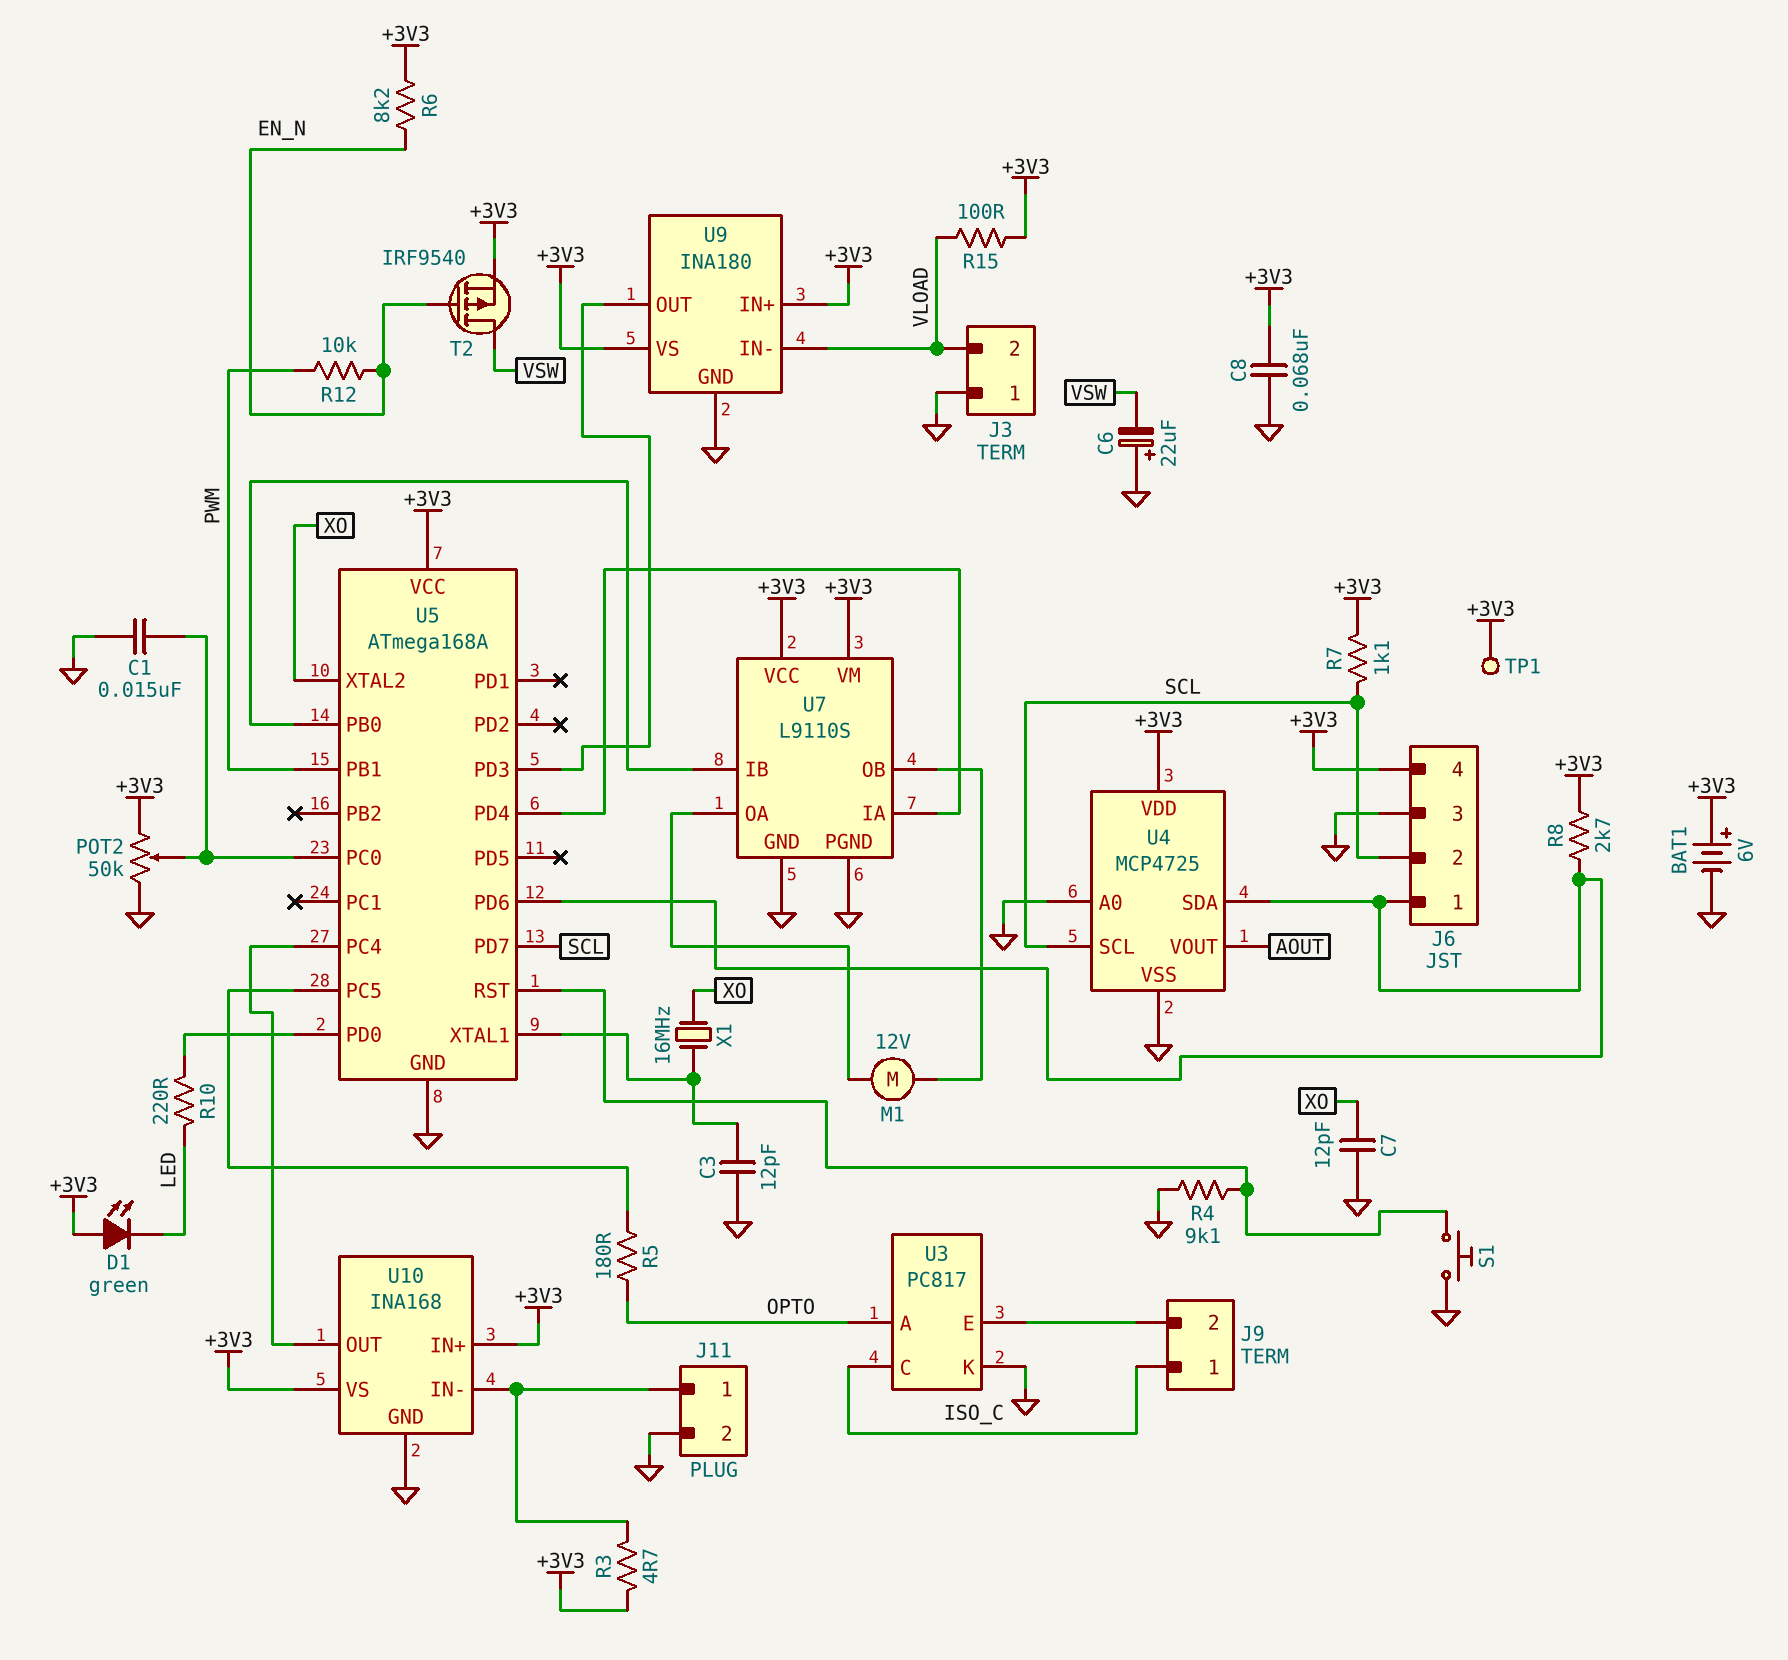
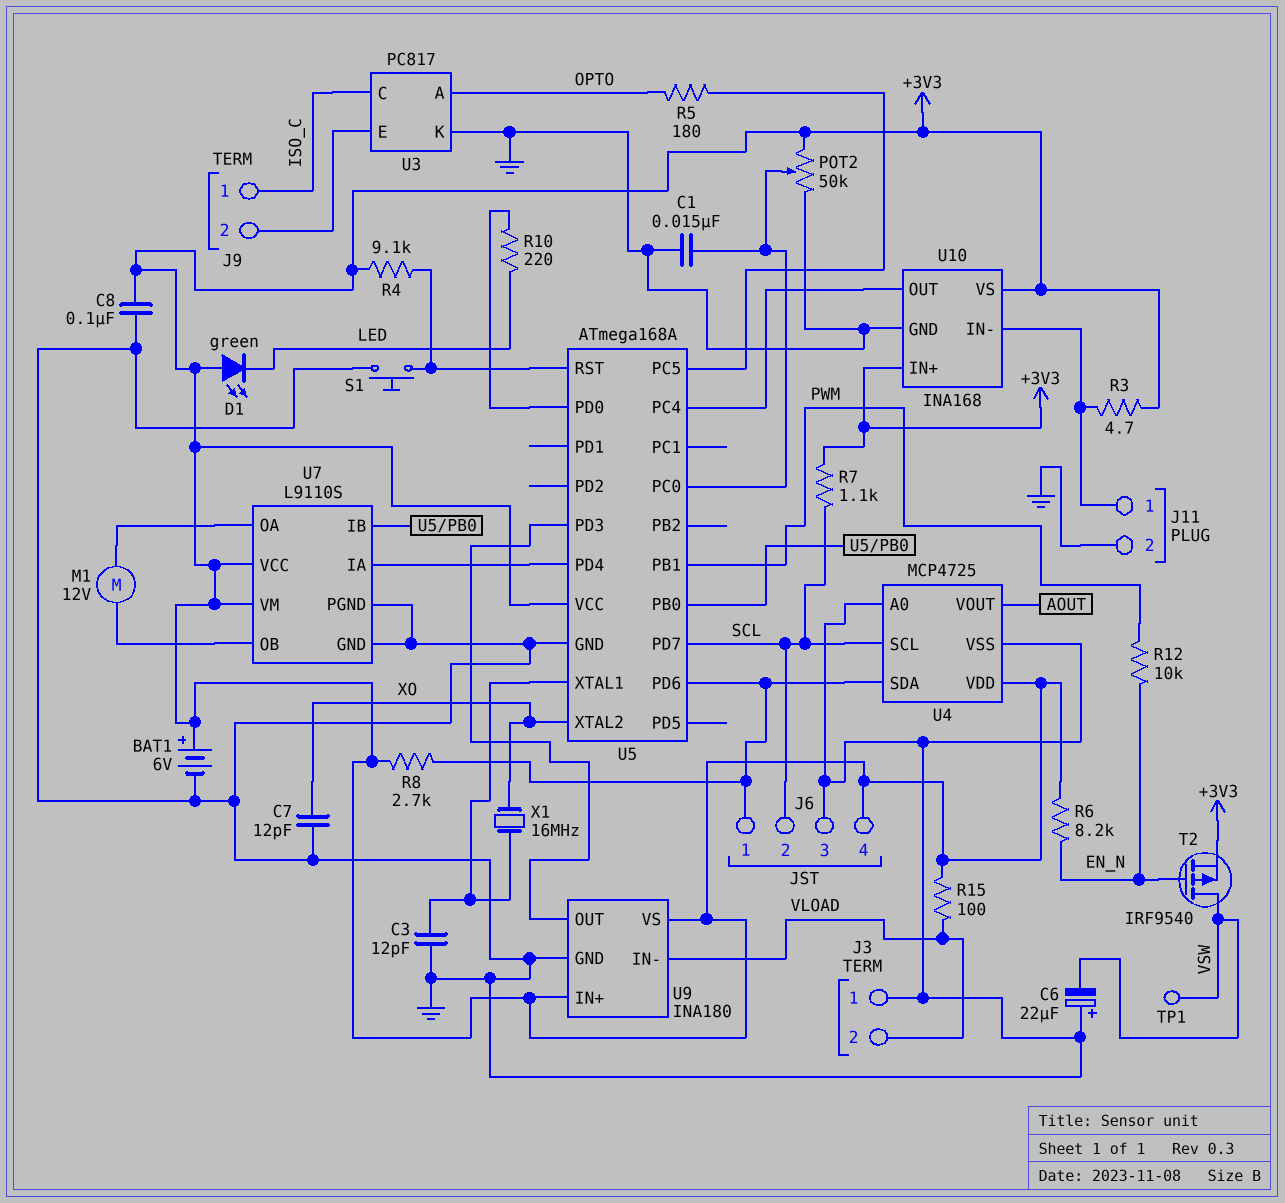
C8: 68nF (+3V3, GND) -> 100nF (+3V3, GND)
R4: 9.1k (GND, U5/RST) -> 9.1k (+3V3, U5/RST)
TP1: test point (+3V3) -> test point (VSW)

